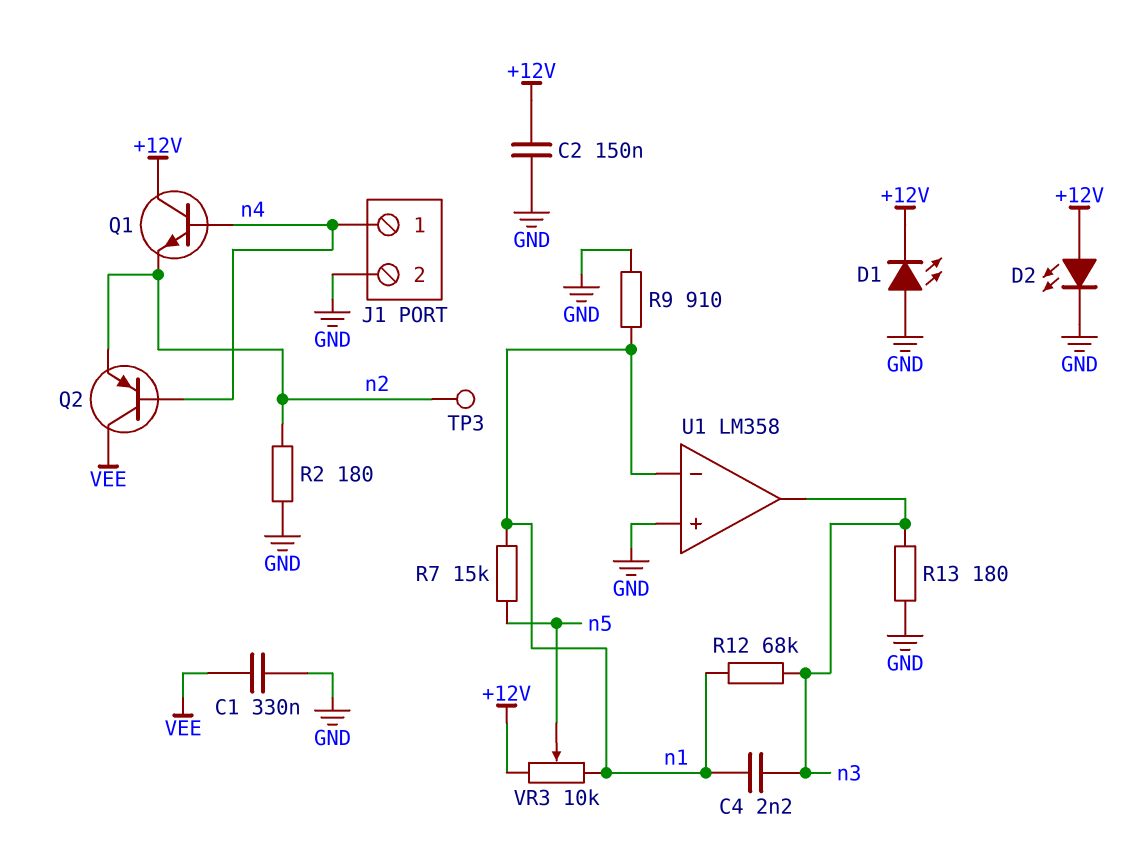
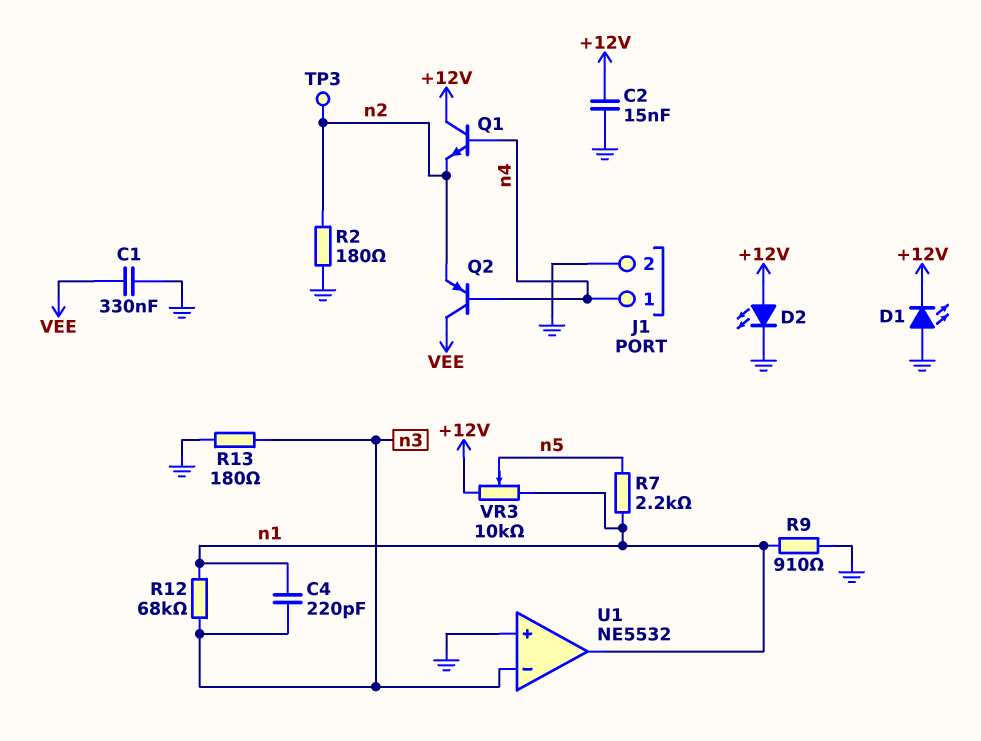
C2: 150nF (+12V, GND) -> 15nF (+12V, GND)
C4: 2.2nF (n1, n3) -> 220pF (n1, n3)
R7: 15k (n1, n5) -> 2.2k (n1, n5)
U1: LM358 -> NE5532
U1 pin in-: n1 -> n3
U1 pin out: n3 -> n1

